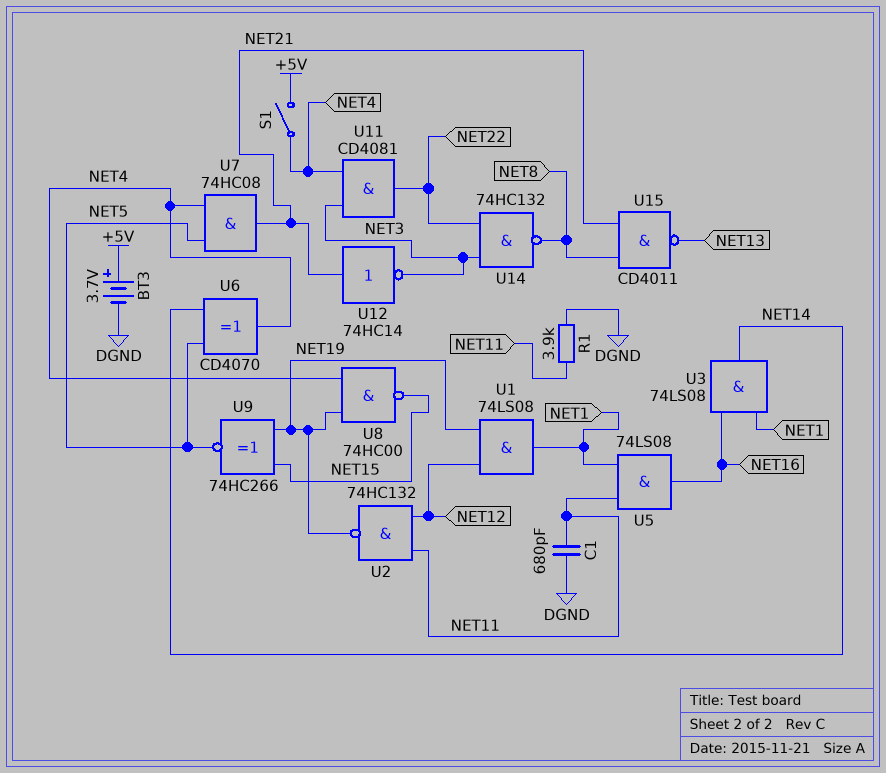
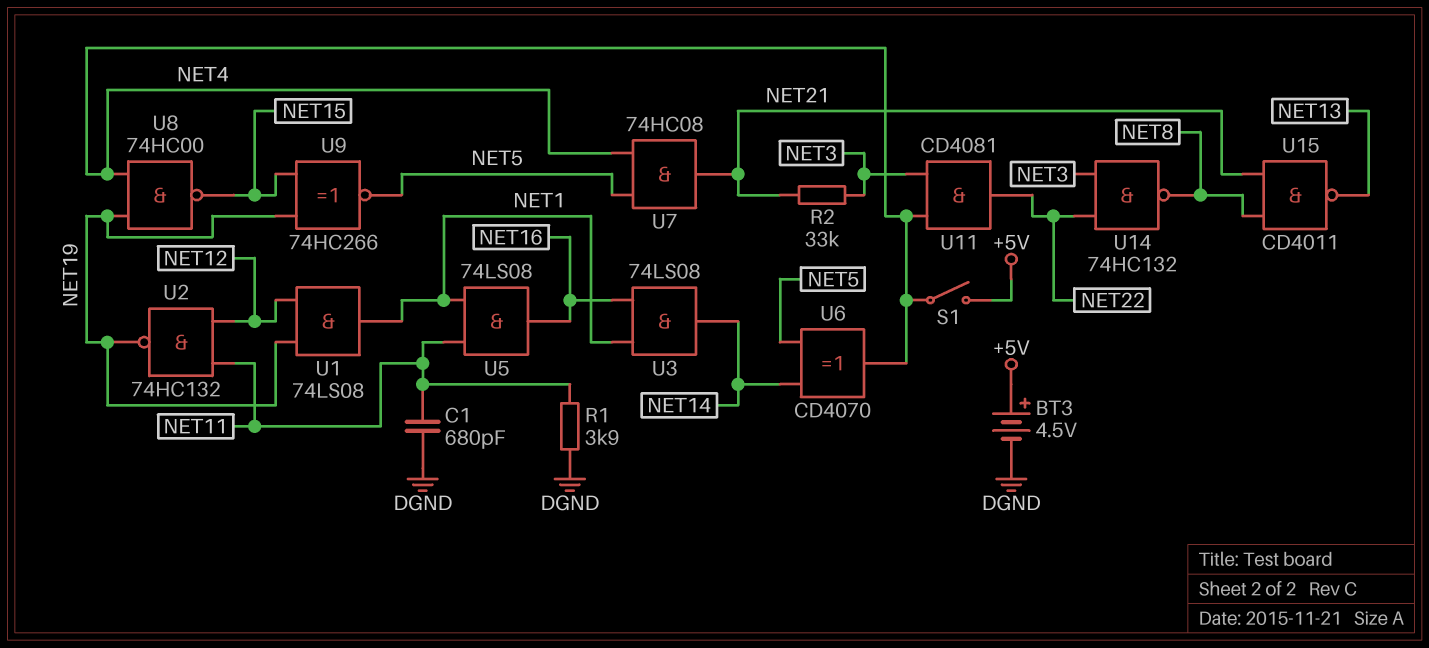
BT3: 3.7V (plus +5V, minus DGND) -> 4.5V (plus +5V, minus DGND)
R2: none -> 33k (NET3, NET21)
U12: NOT 74HC14 (in NET21, out NET3) -> none

